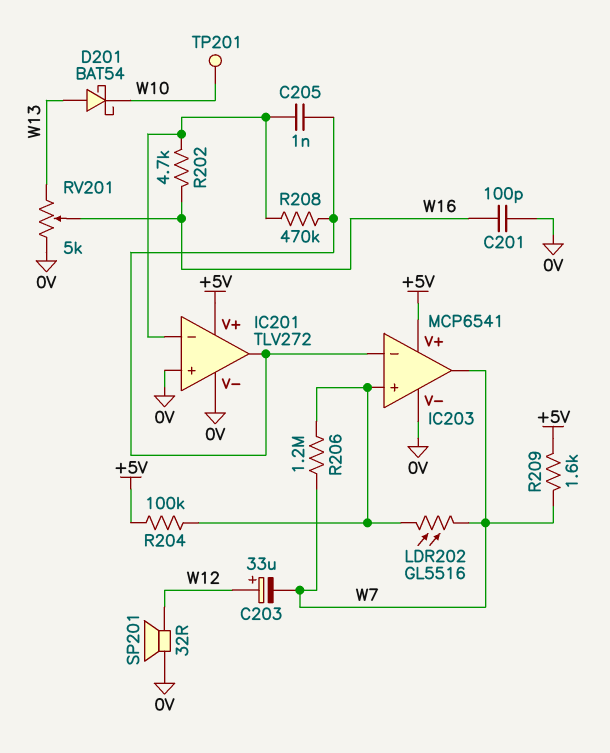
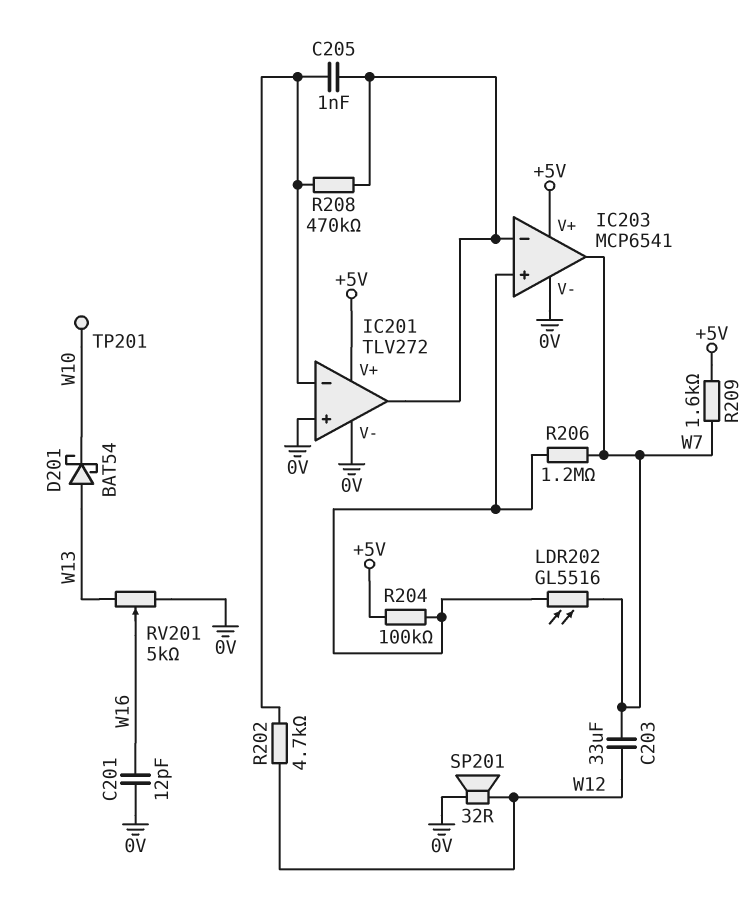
C201: 100pF (0V, W16) -> 12pF (0V, W16)
C203: 33uF (plus W12, minus W7) -> 33uF (W7, W12)
R202: 4.7k (IC201/in-, W16) -> 4.7k (IC201/in-, W12)

